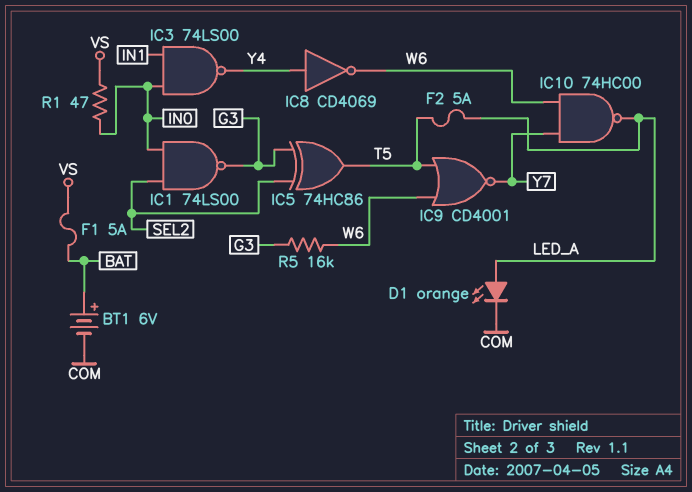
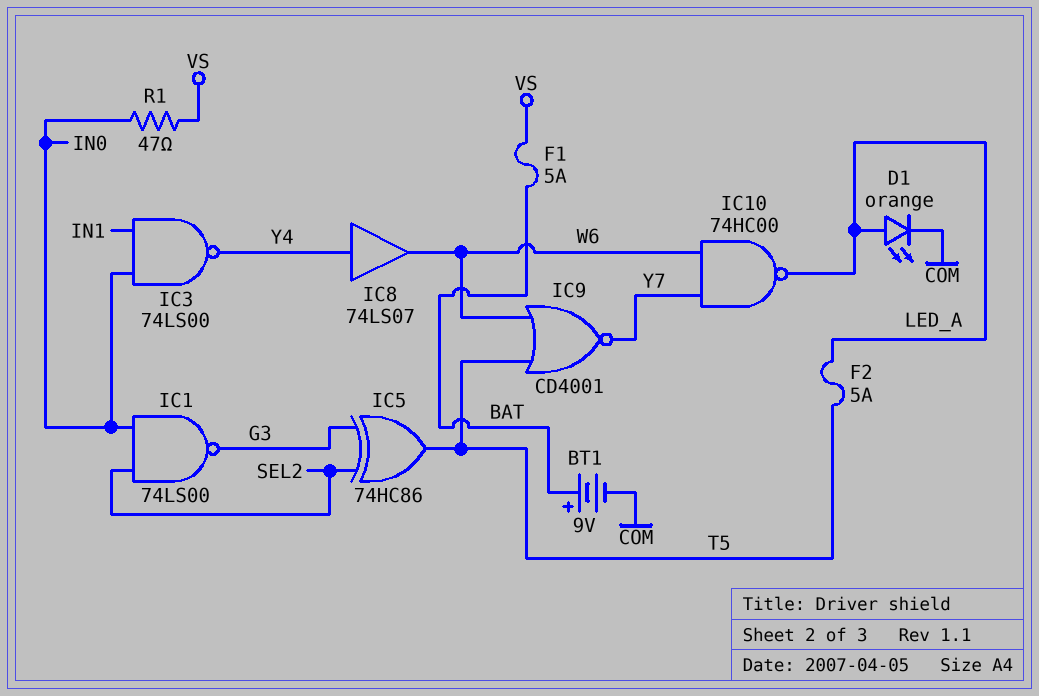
BT1: 6V (plus BAT, minus COM) -> 9V (plus BAT, minus COM)
IC8: NOT CD4069 (in Y4, out W6) -> buffer 74LS07 (in Y4, out W6)
R5: 16k (G3, W6) -> none

